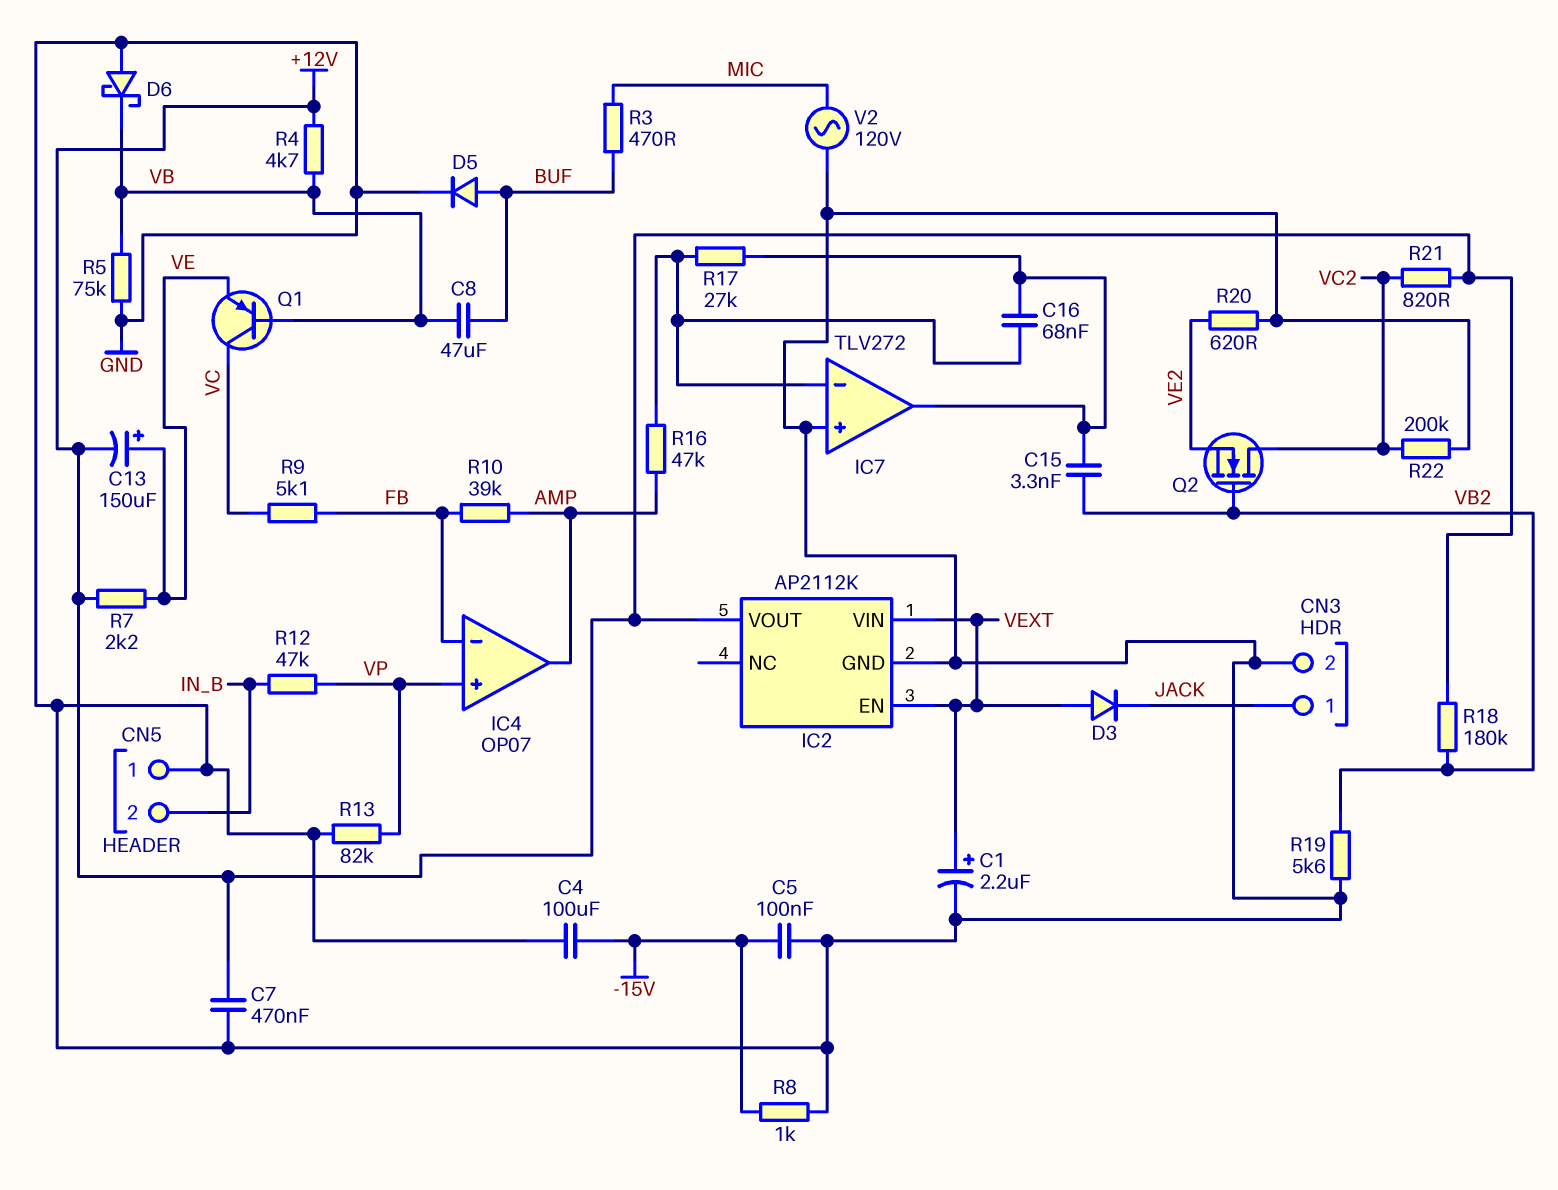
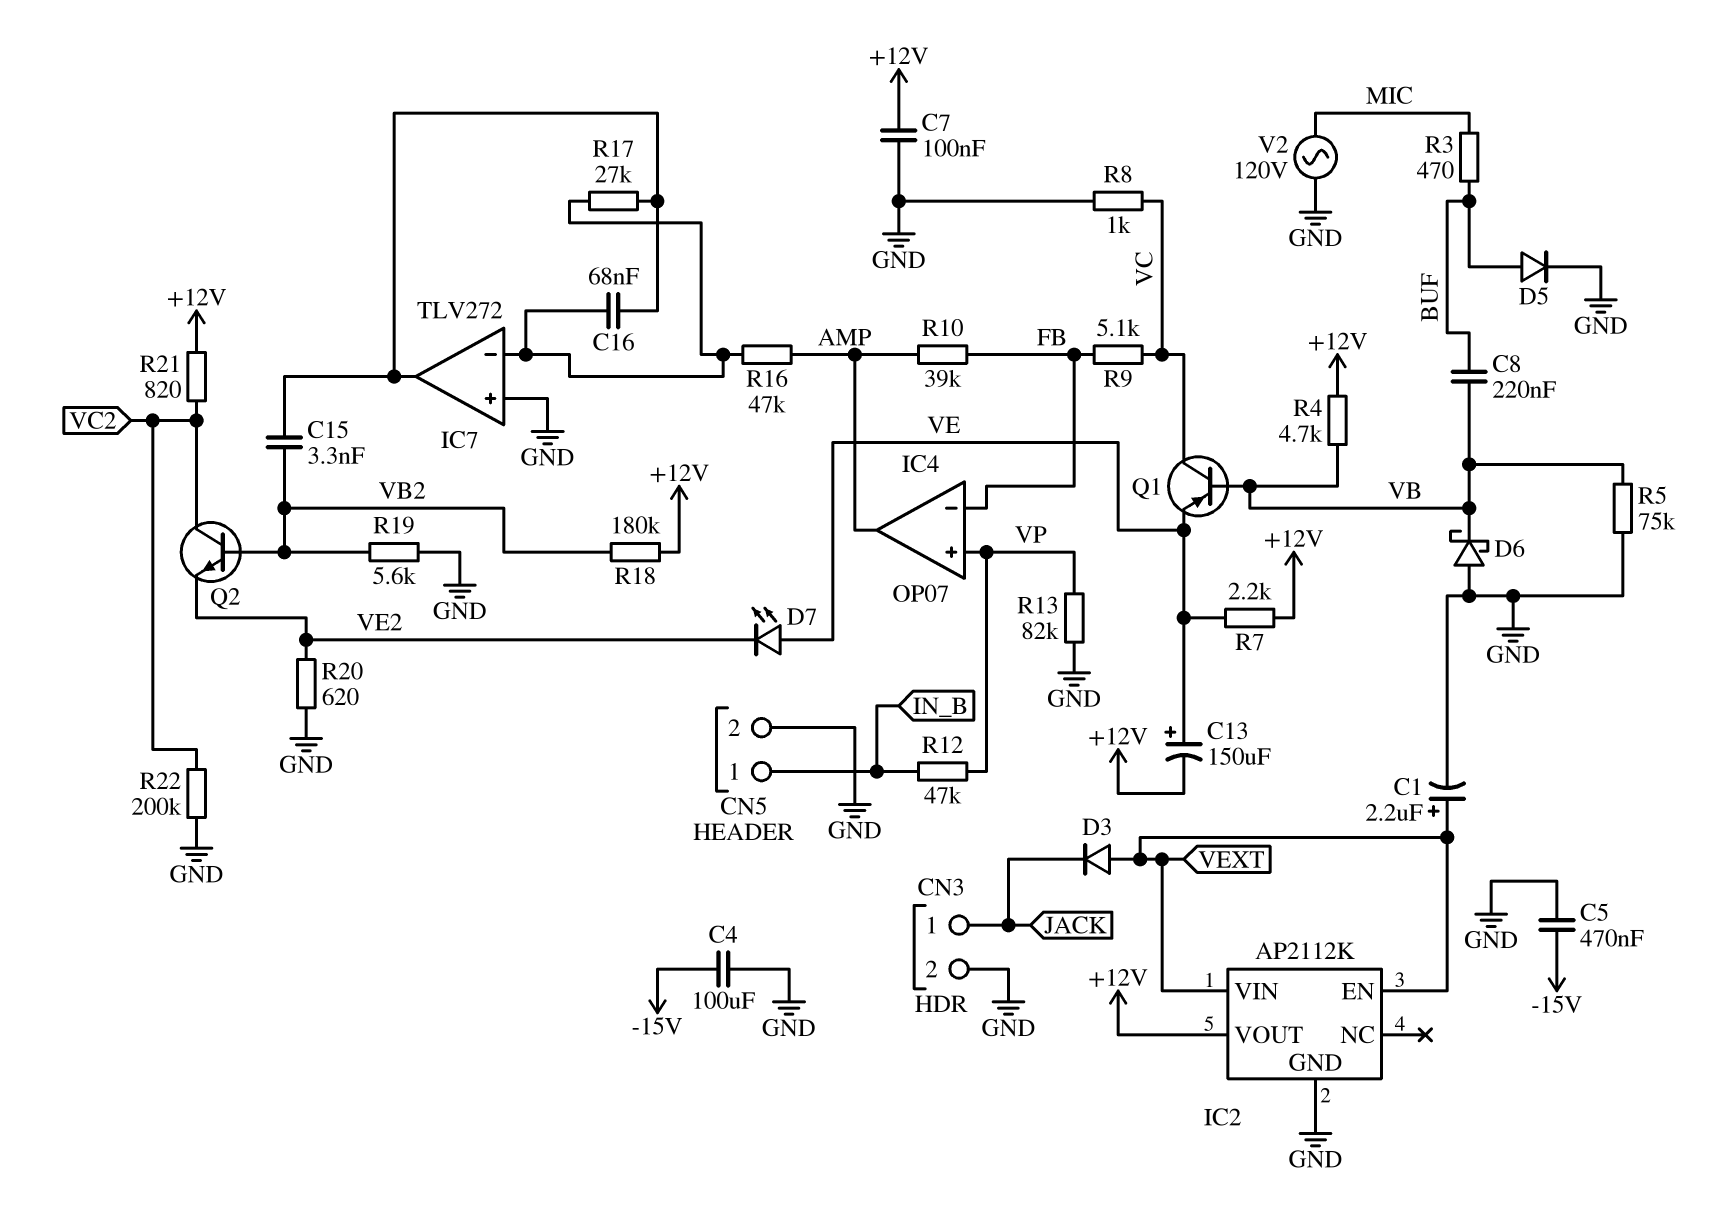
C5: 100nF (-15V, GND) -> 470nF (-15V, GND)
C7: 470nF (+12V, GND) -> 100nF (+12V, GND)
C8: 47uF (BUF, VB) -> 220nF (BUF, VB)
CN5 pin 1: GND -> IN_B
CN5 pin 2: IN_B -> GND
D7: none -> LED (A VE, K VE2)
Q2: NMOS (G VB2, D VC2, S VE2) -> NPN (B VB2, C VC2, E VE2)
R8: 1k (-15V, GND) -> 1k (GND, VC)

